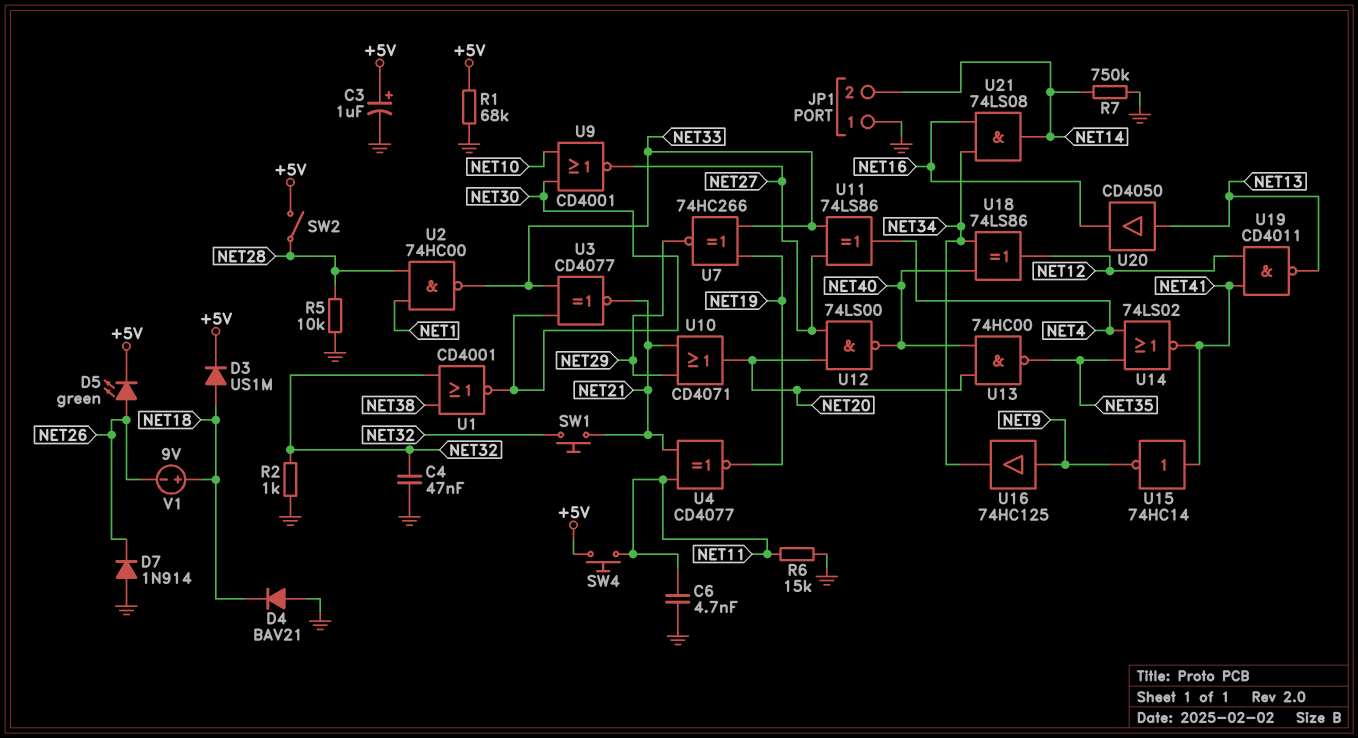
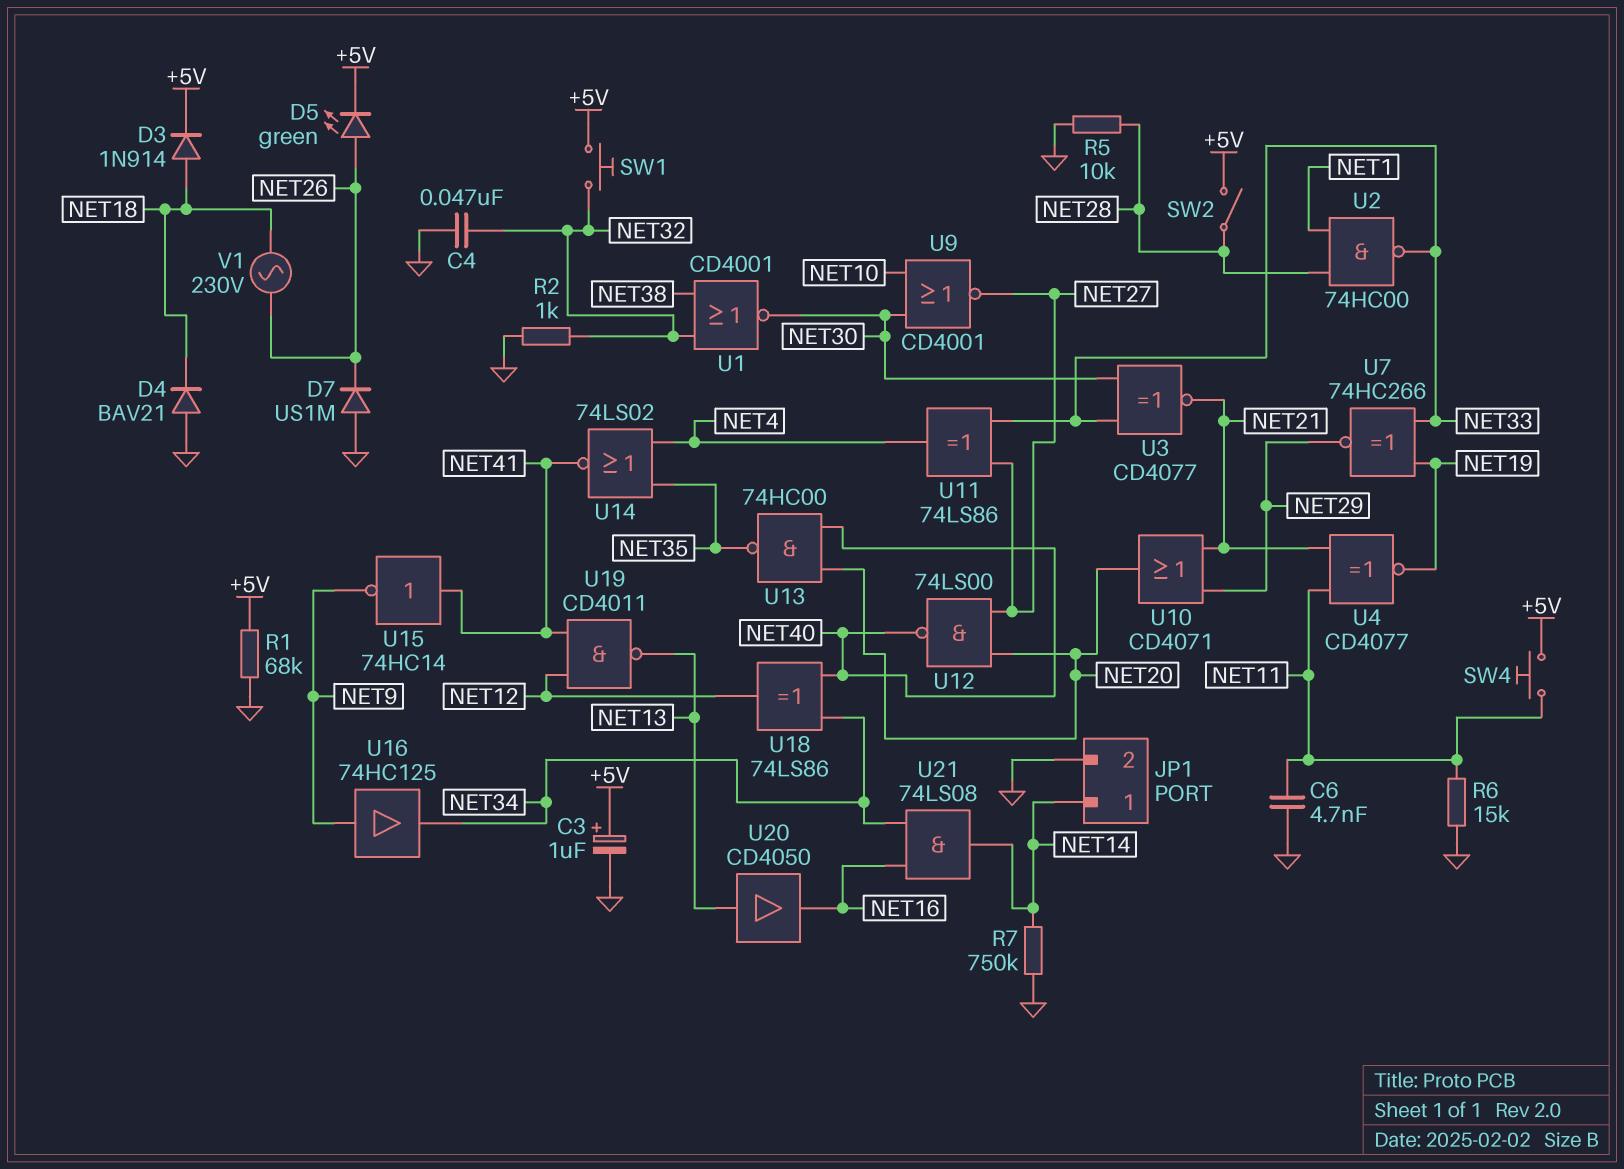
D3: diode US1M (A NET18, K +5V) -> diode 1N914 (A NET18, K +5V)
D7: diode 1N914 (A GND, K NET26) -> diode US1M (A GND, K NET26)
JP1 pin 1: GND -> NET14
JP1 pin 2: NET14 -> GND
SW1: button (NET21, NET32) -> button (+5V, NET32)
V1: 9V (plus NET18, minus NET26) -> AC 230V (NET18, NET26)

